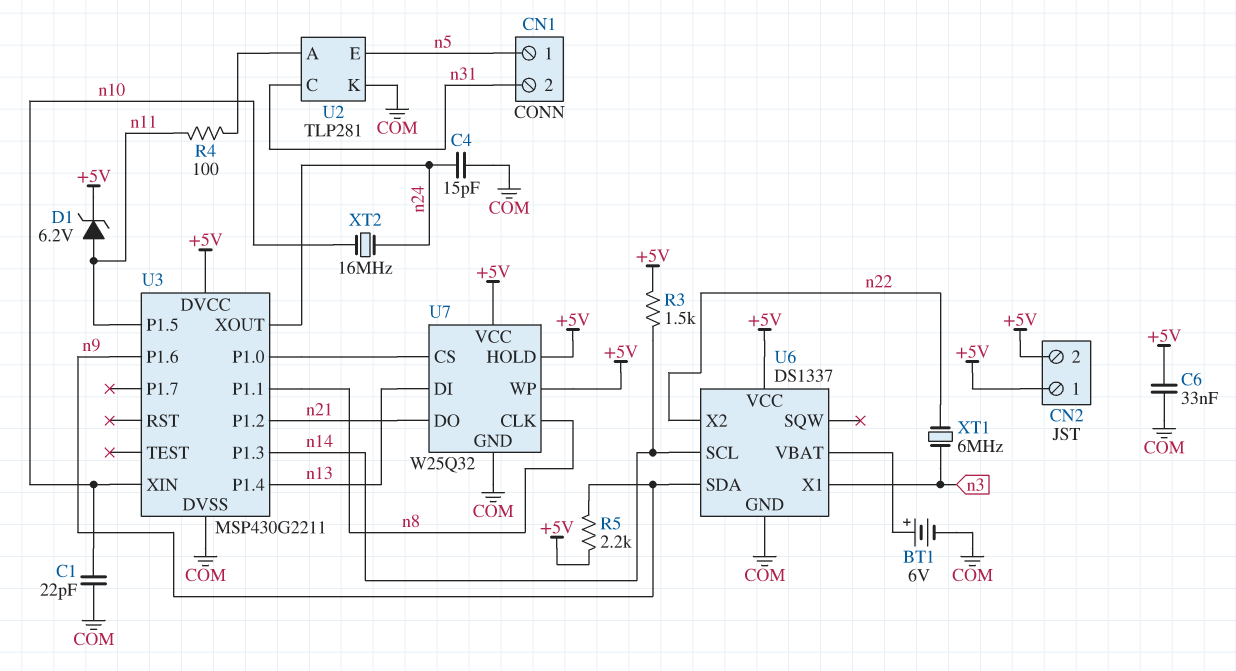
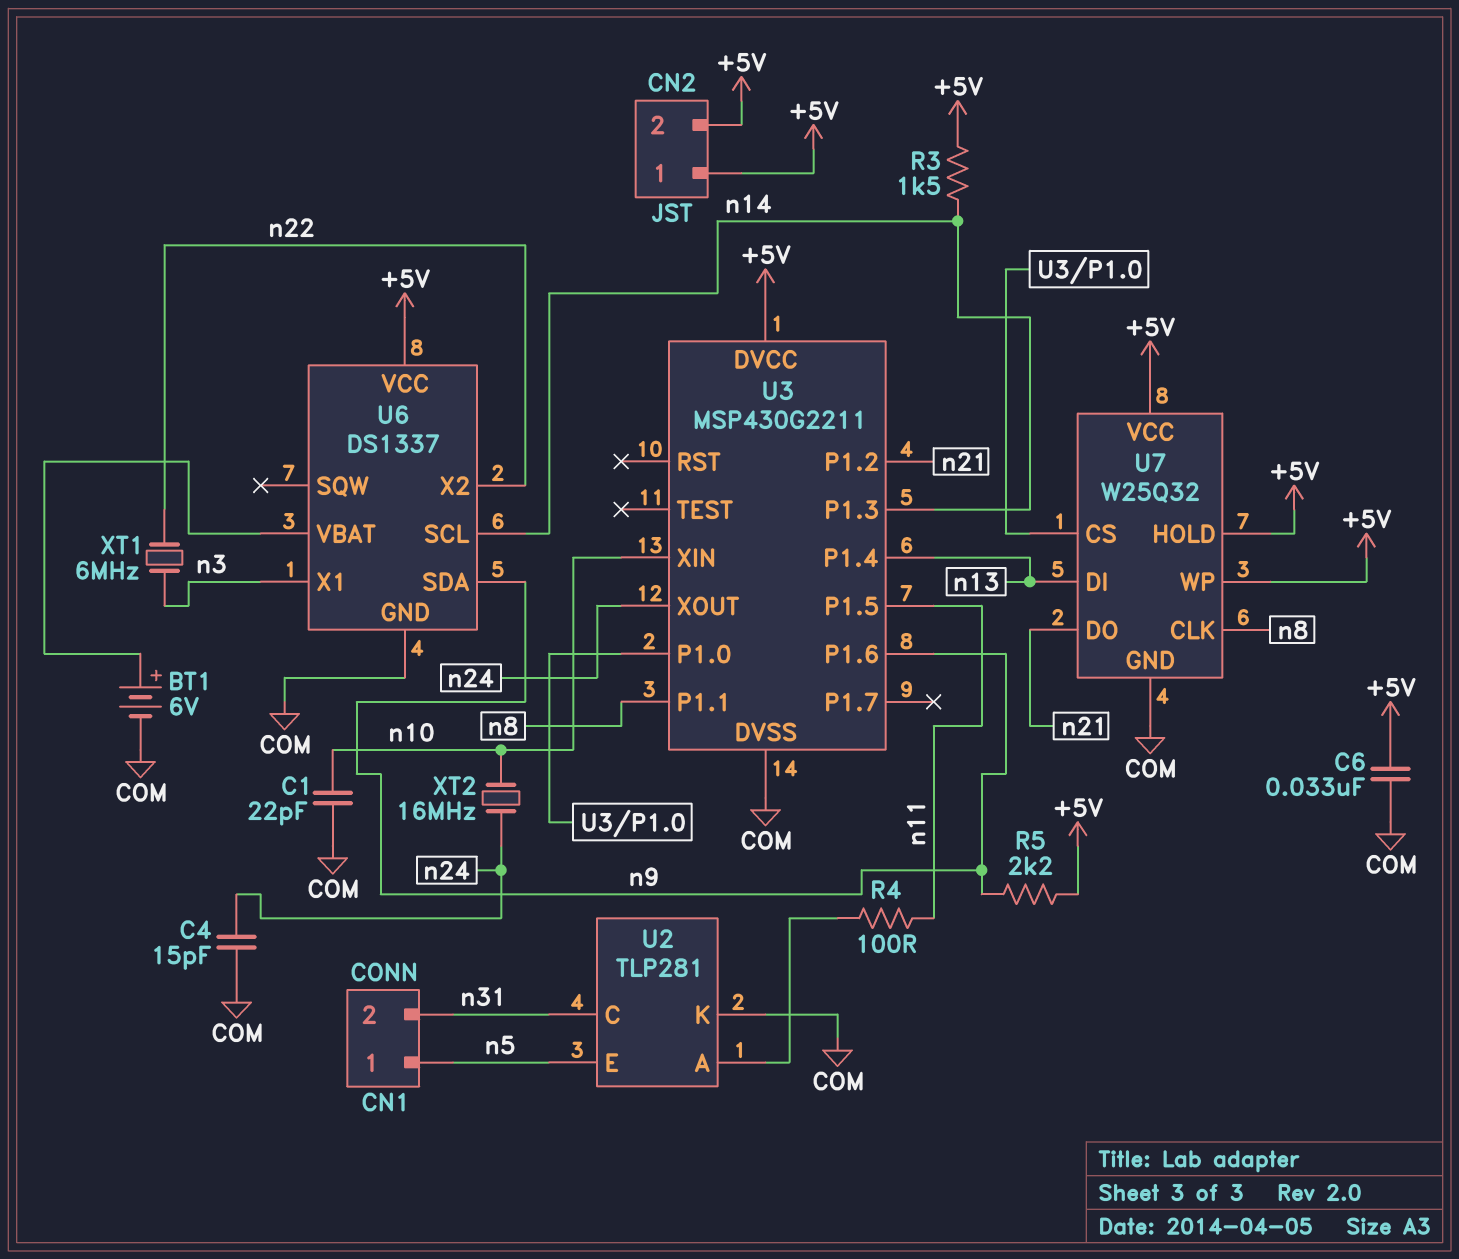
D1: zener 6.2V (A n11, K +5V) -> none

